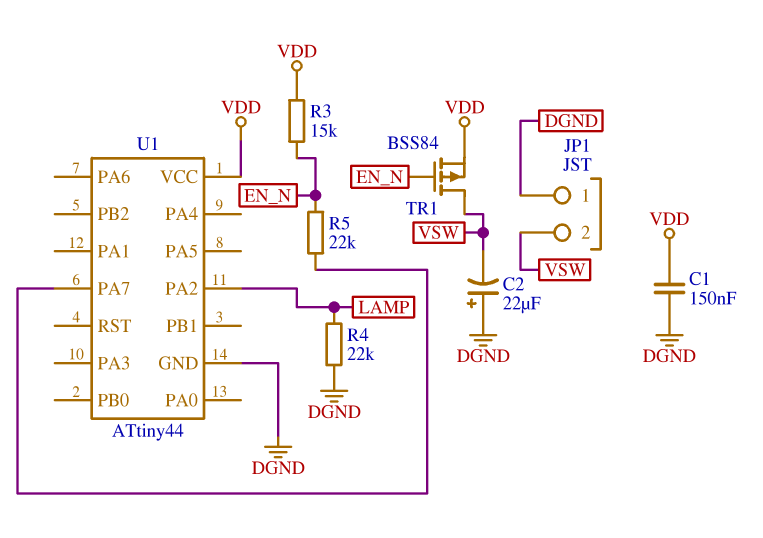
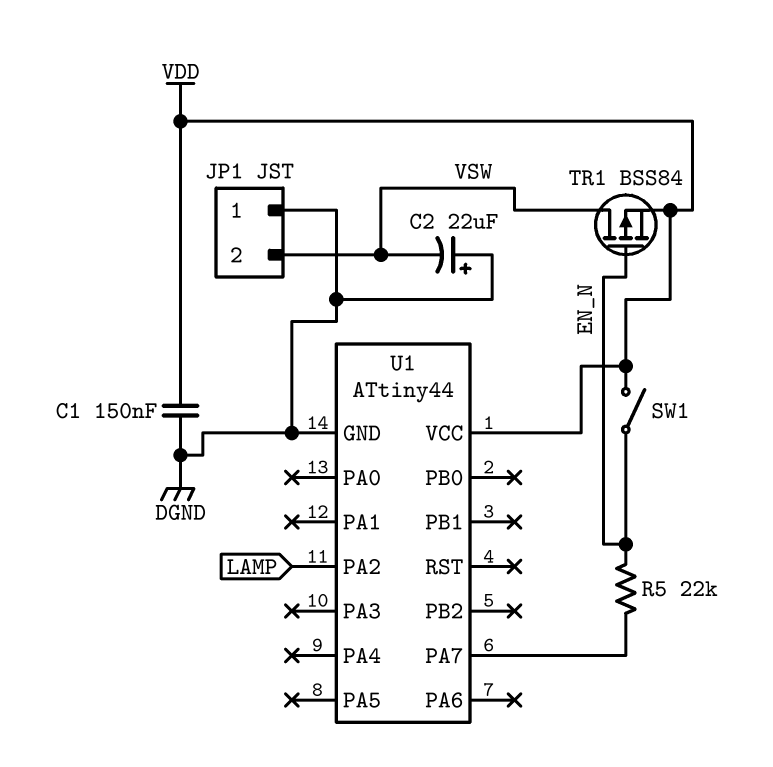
R3: 15k (EN_N, VDD) -> none
R4: 22k (DGND, LAMP) -> none
SW1: none -> switch (EN_N, VDD)

